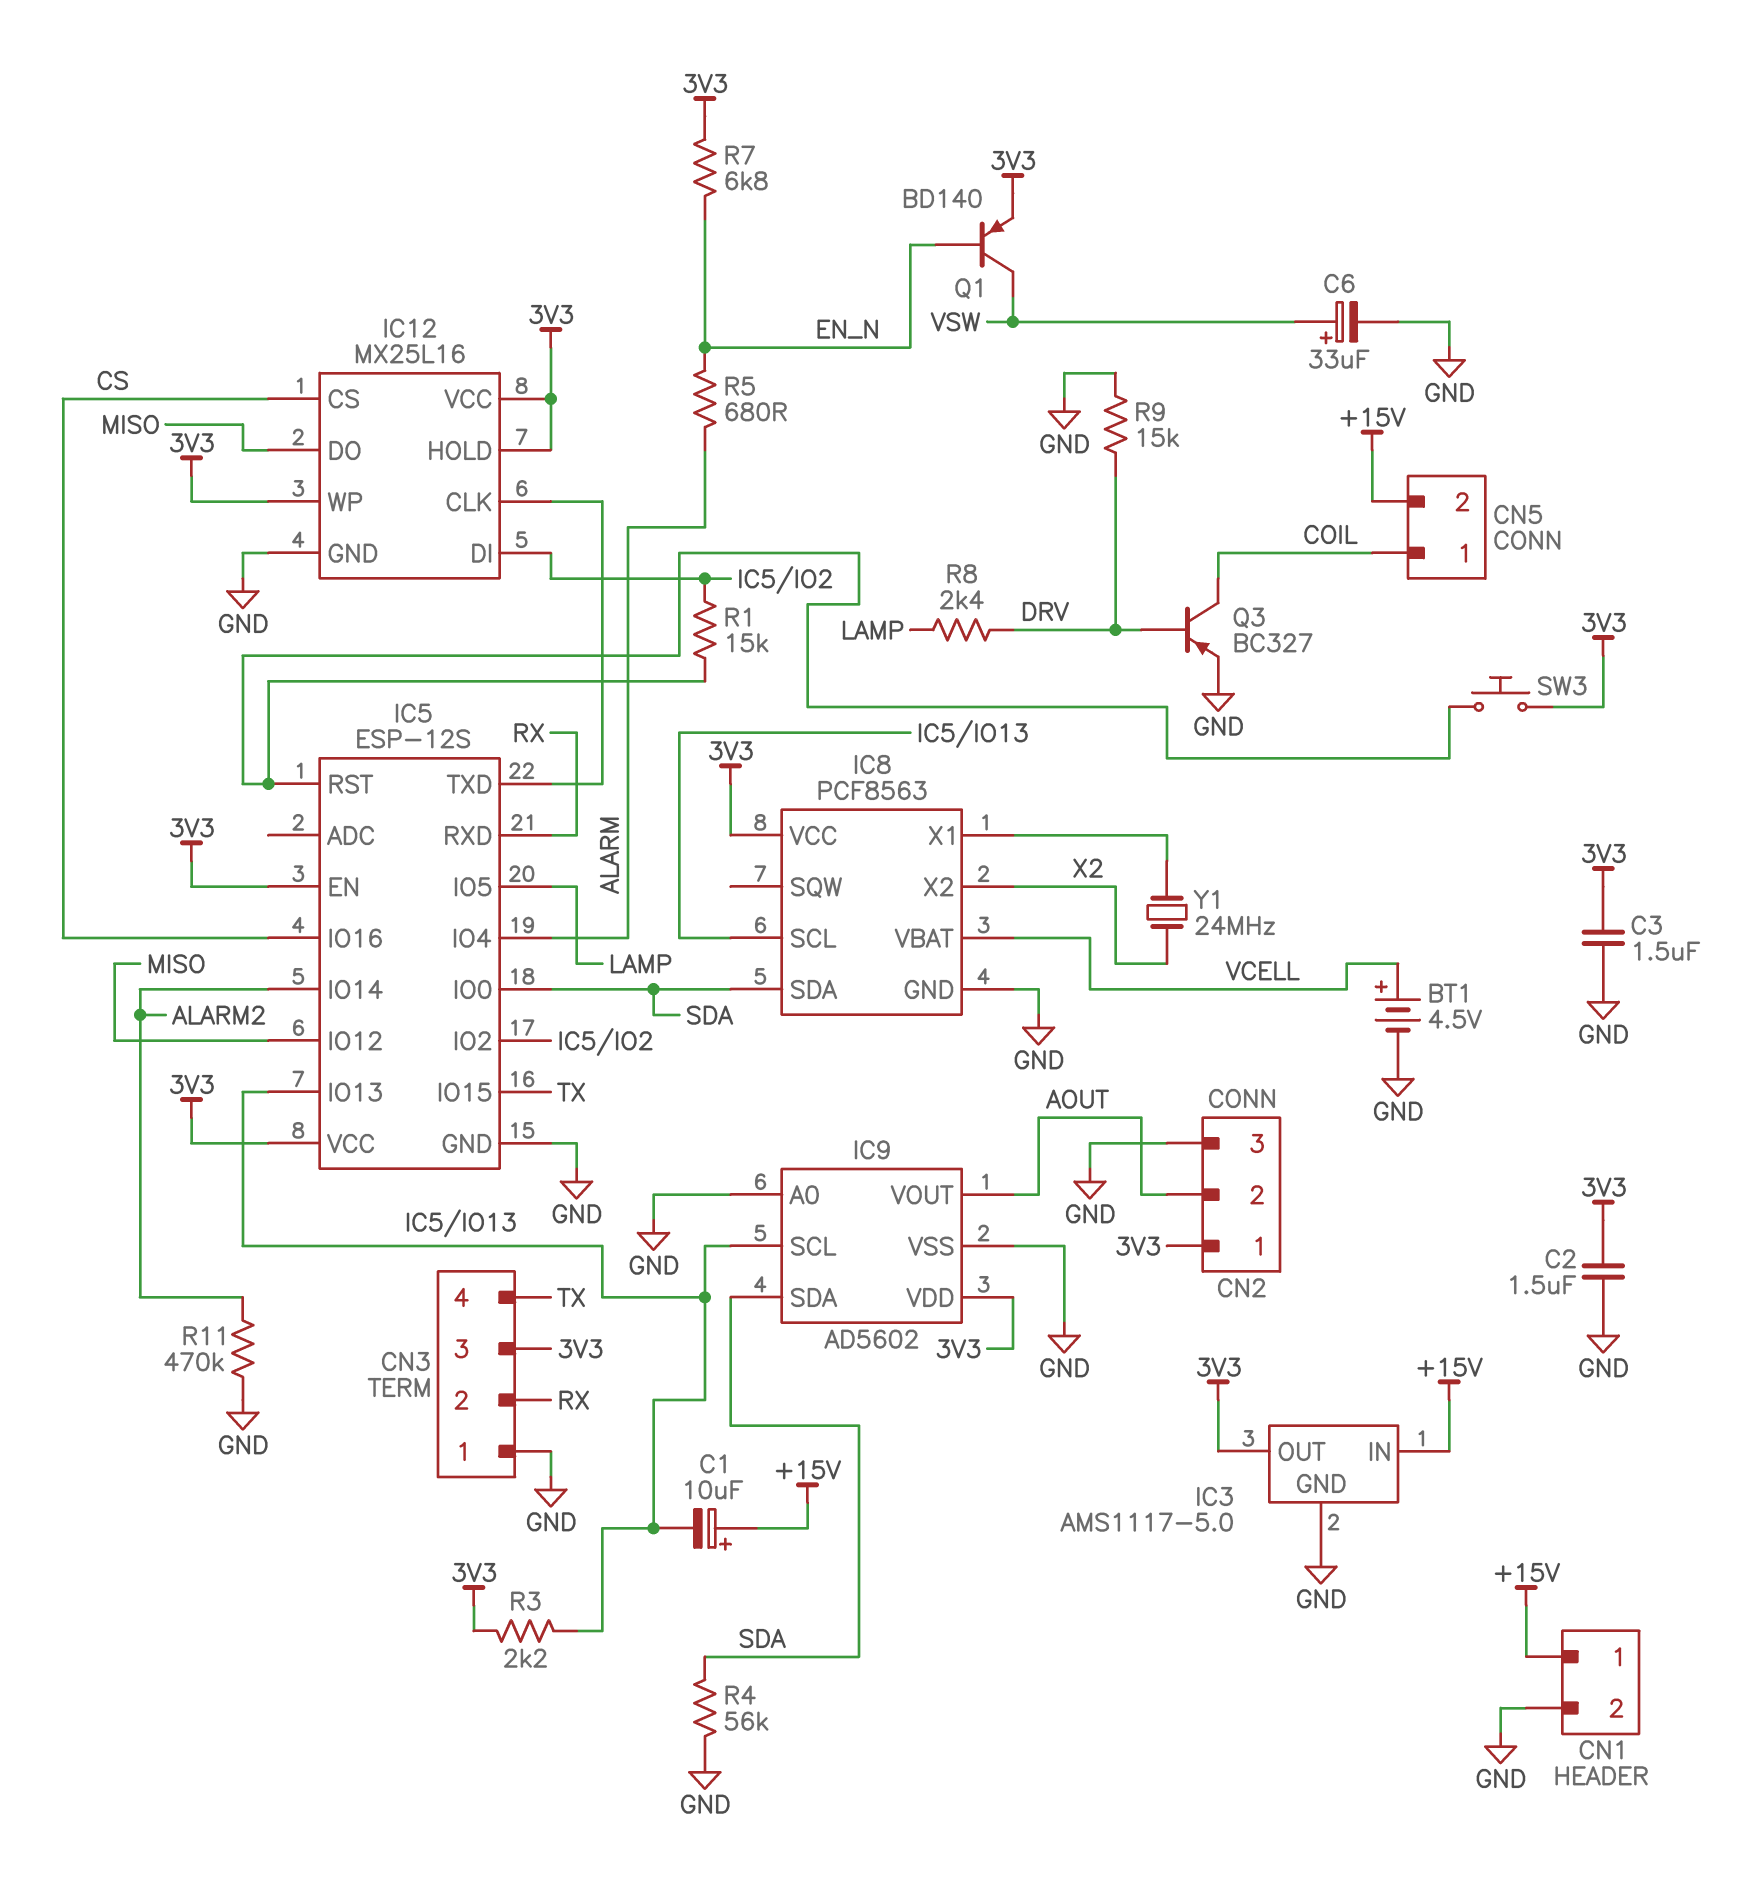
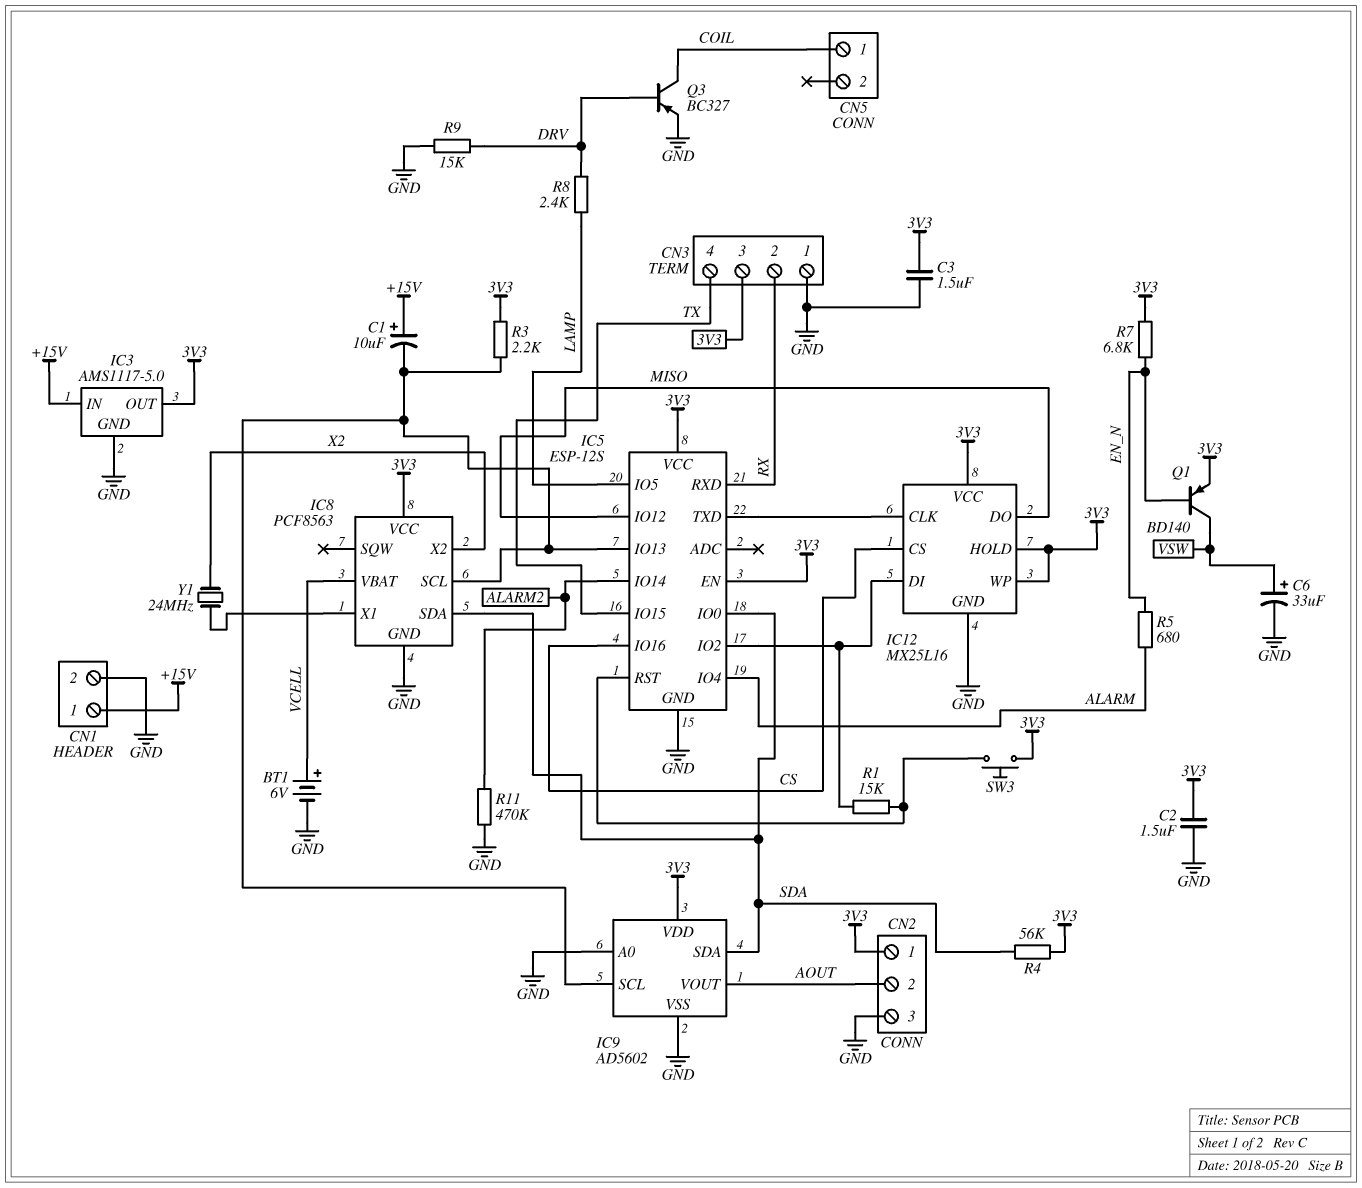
BT1: 4.5V (plus VCELL, minus GND) -> 6V (plus VCELL, minus GND)
CN5 pin 2: +15V -> none
R4: 56k (GND, SDA) -> 56k (3V3, SDA)

